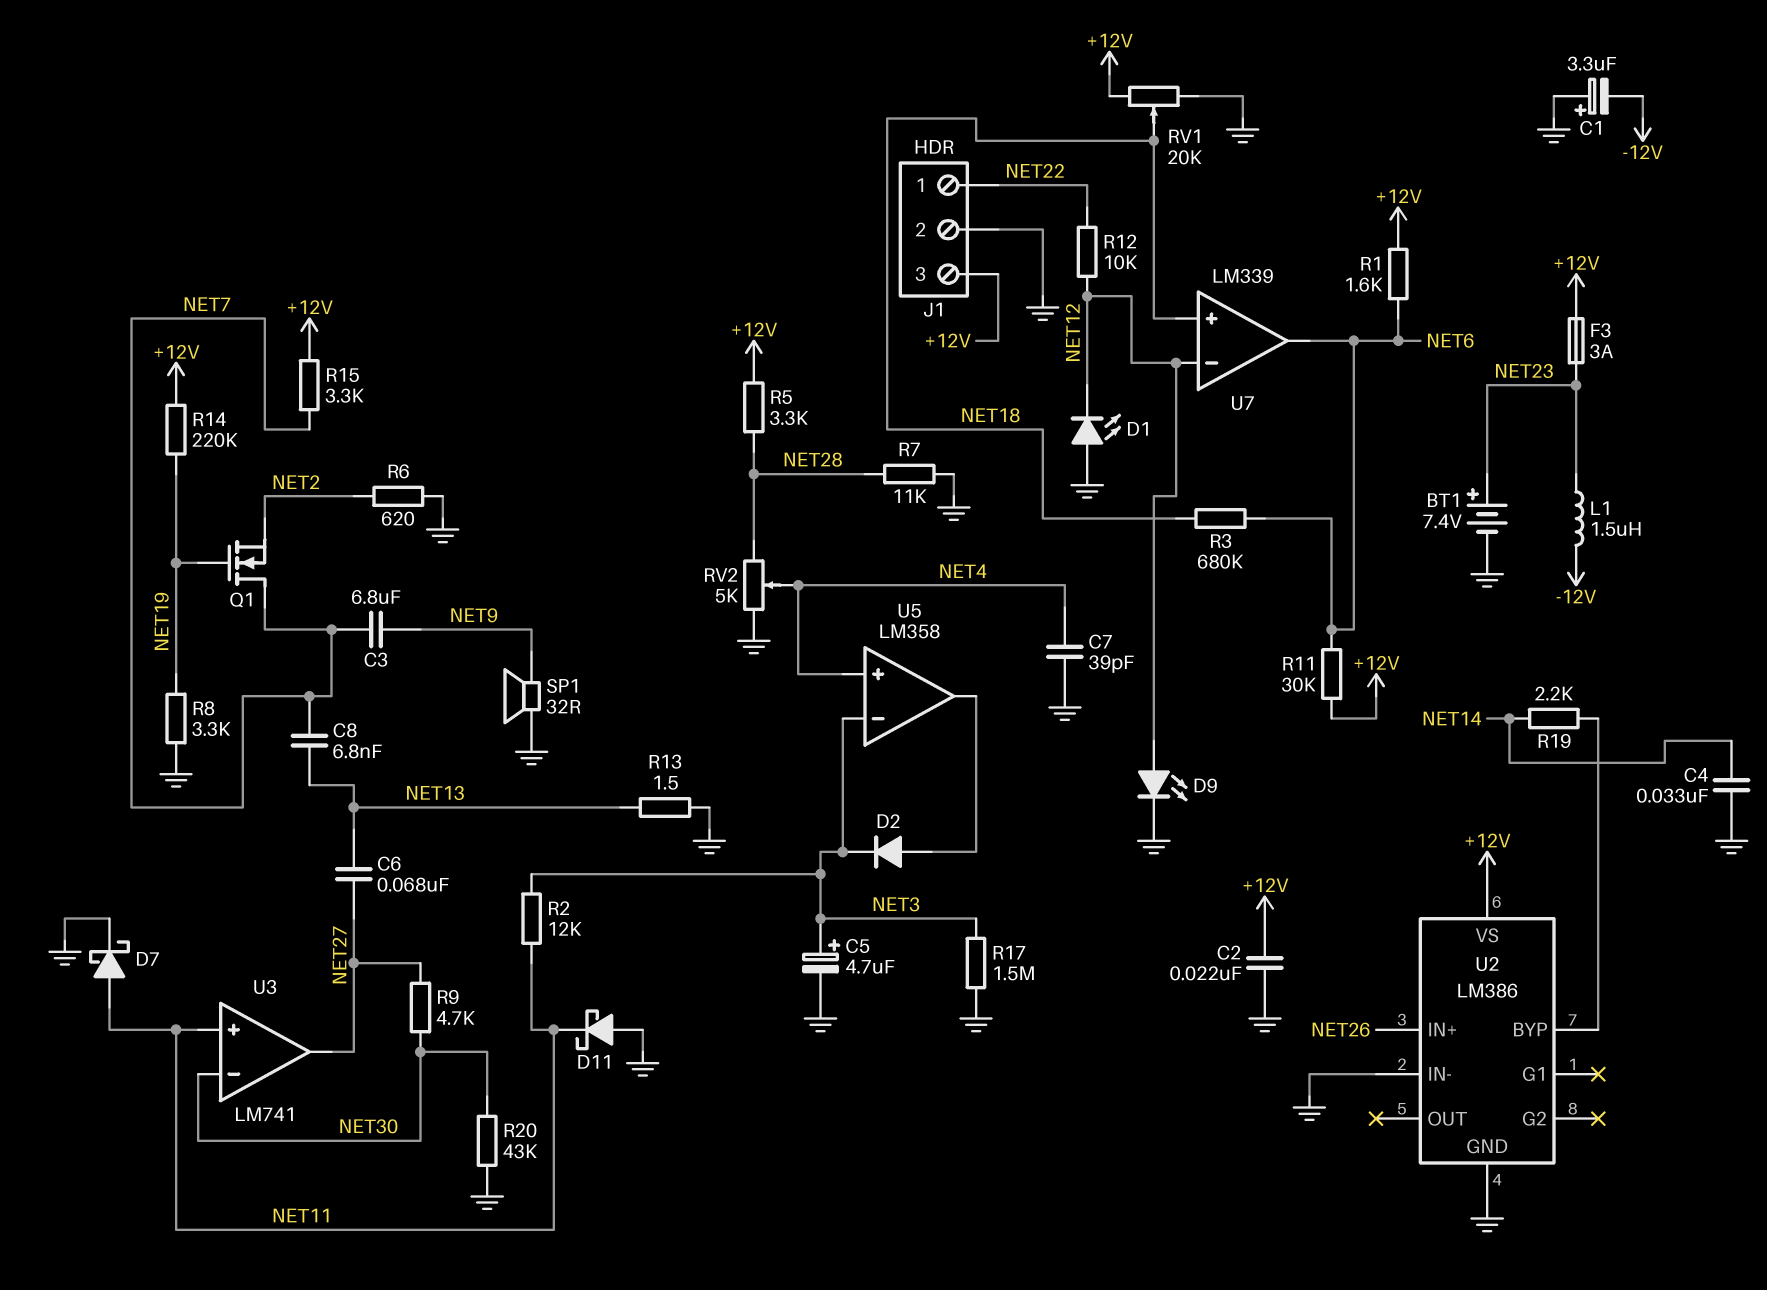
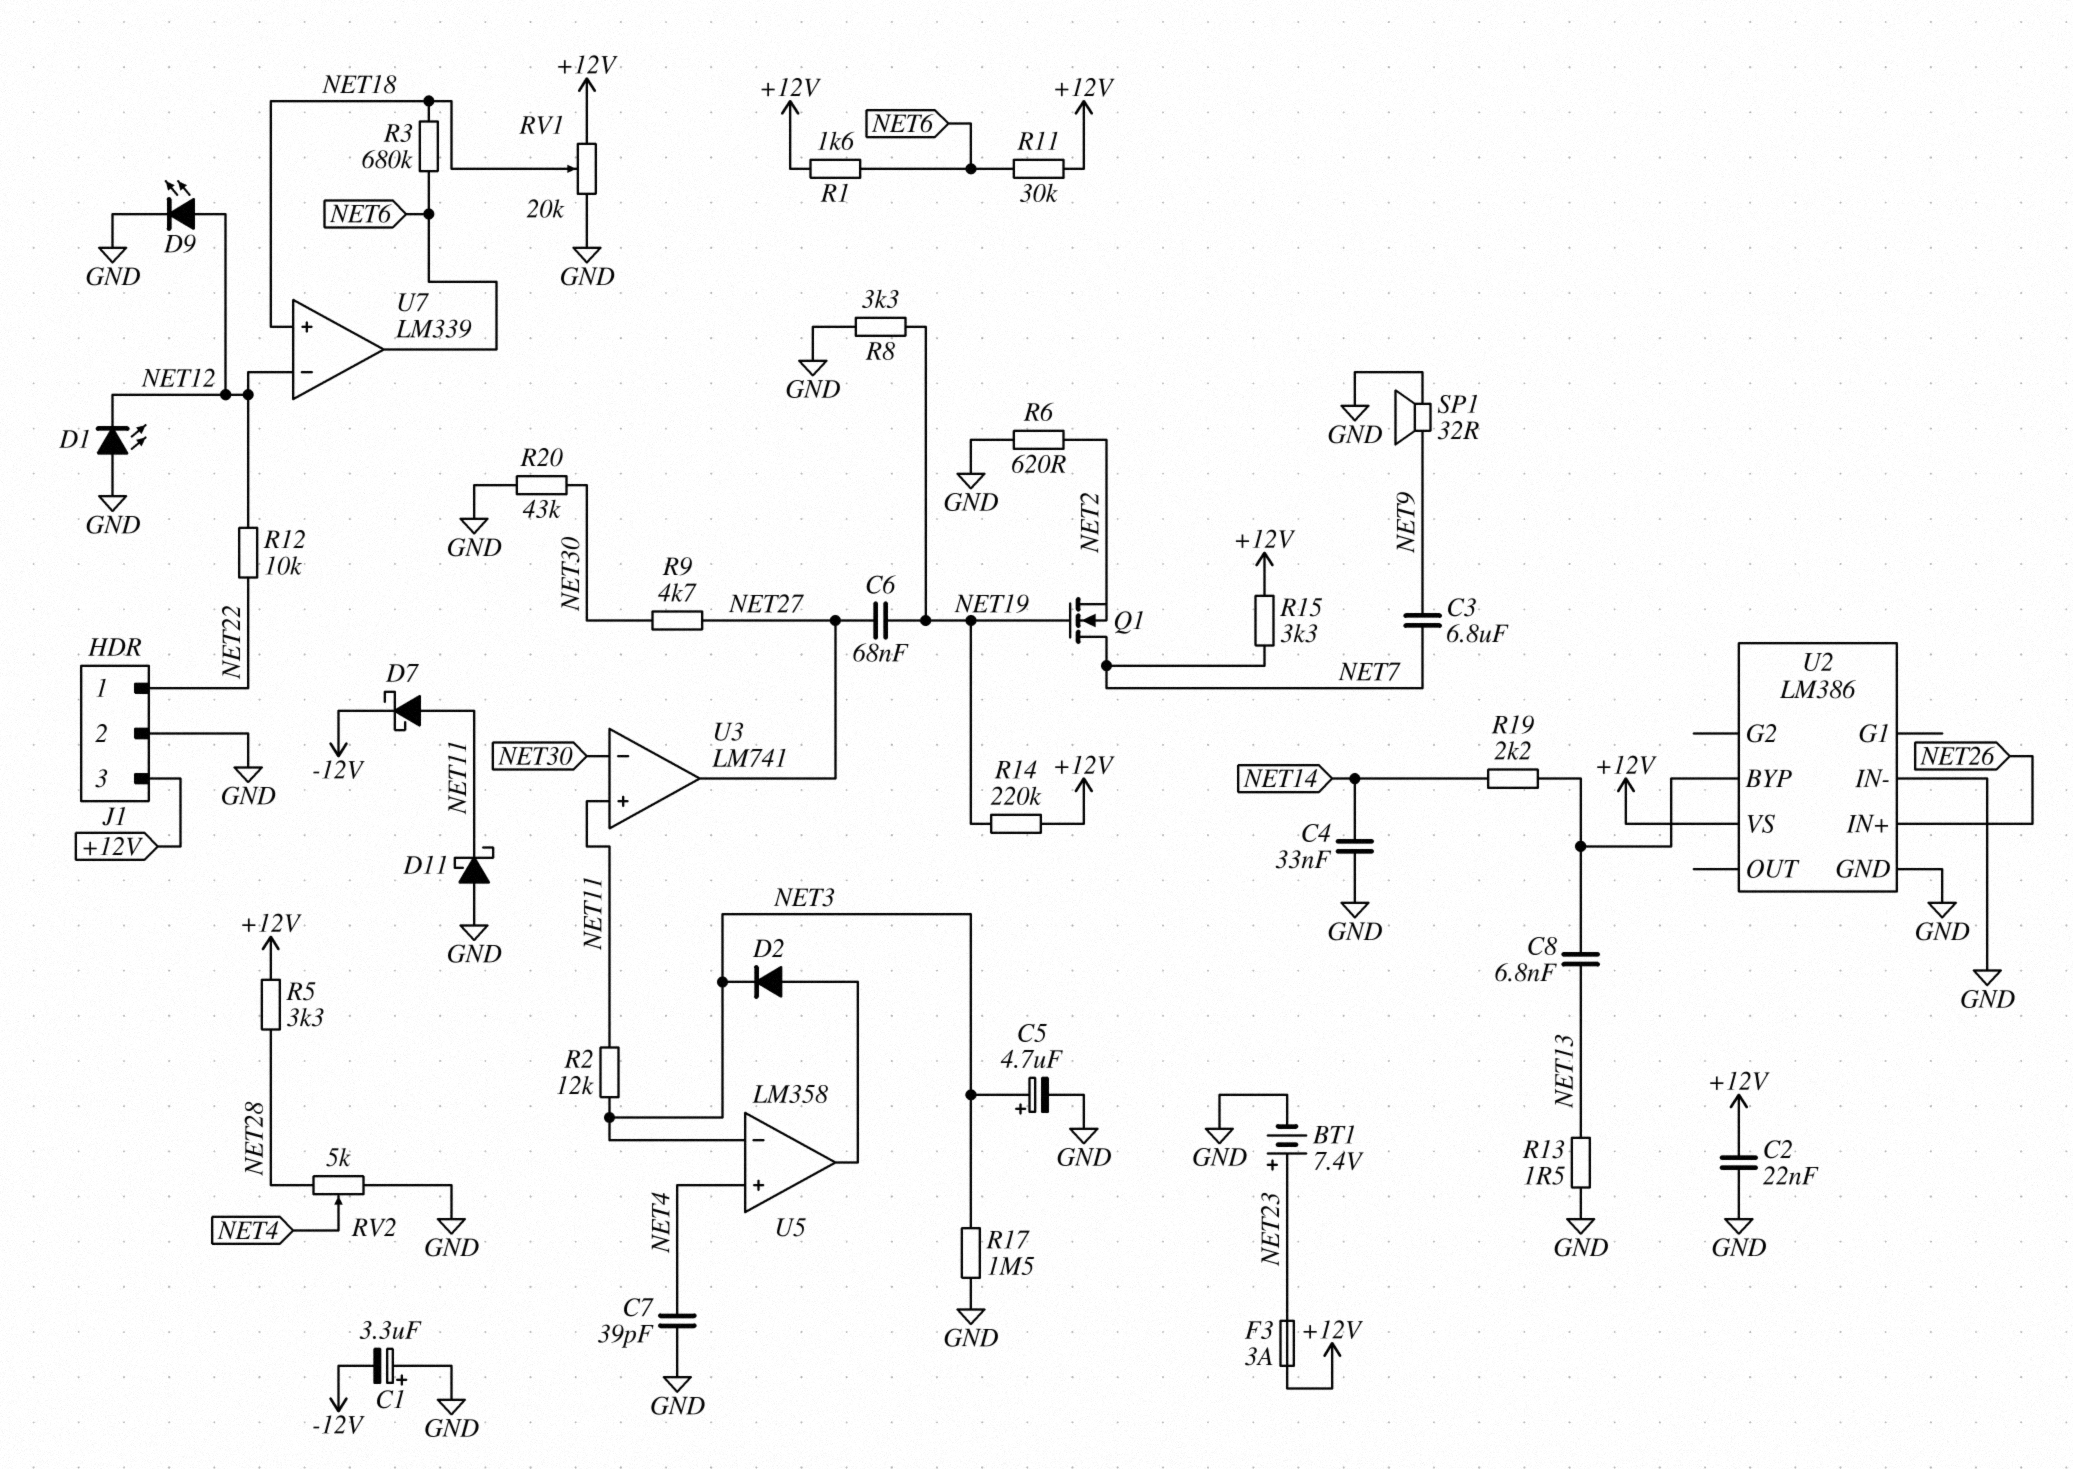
C6: 68nF (NET13, NET27) -> 68nF (NET19, NET27)
C8: 6.8nF (NET7, NET13) -> 6.8nF (NET13, U2/BYP)
D7: schottky (A NET11, K GND) -> schottky (A NET11, K -12V)
L1: 1.5uH (-12V, NET23) -> none
R7: 11k (GND, NET28) -> none

